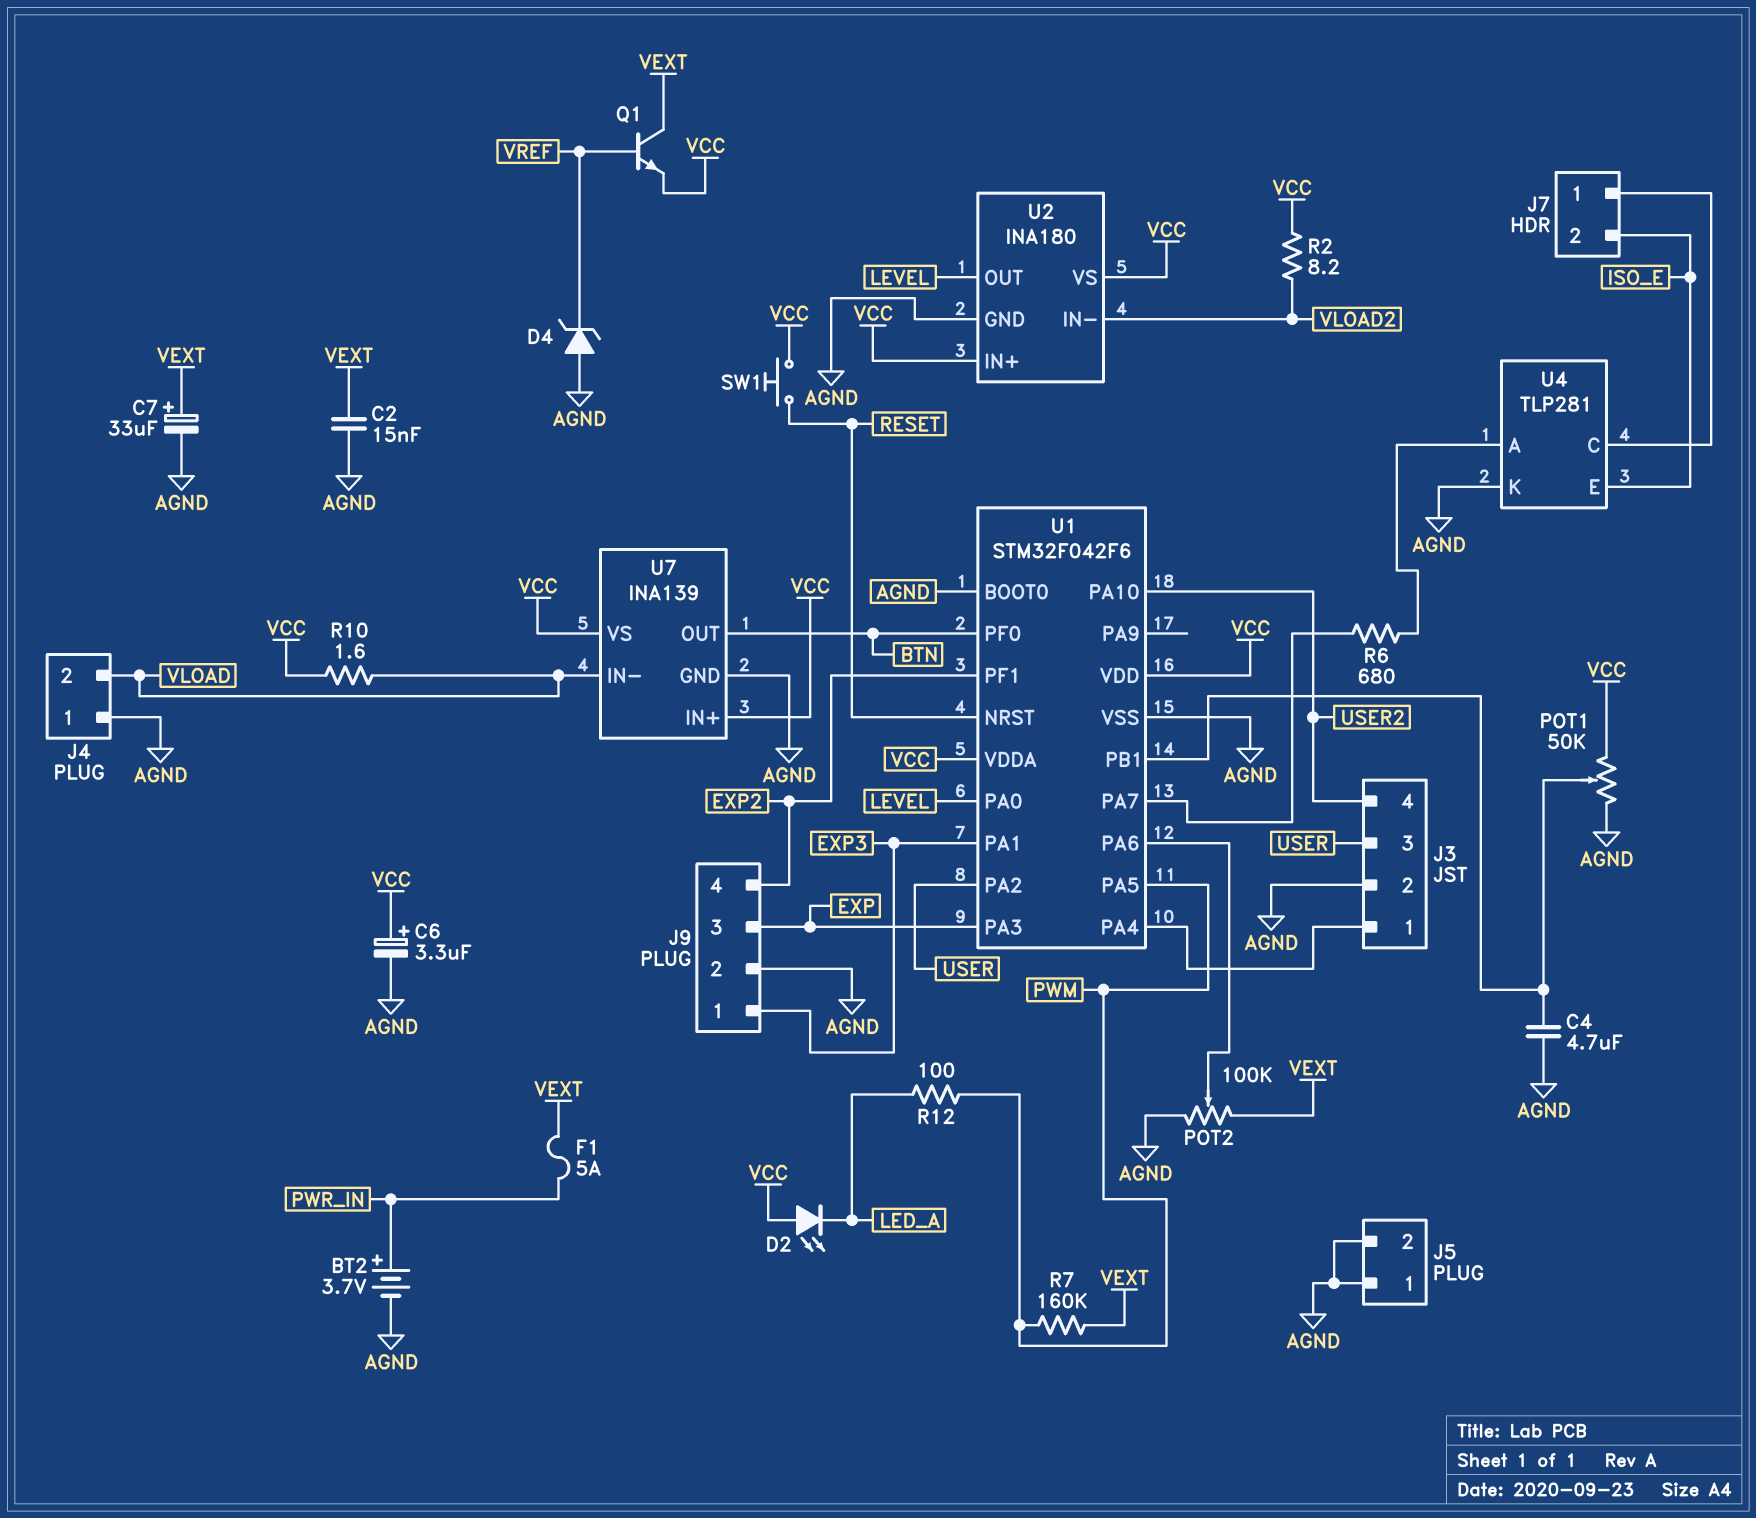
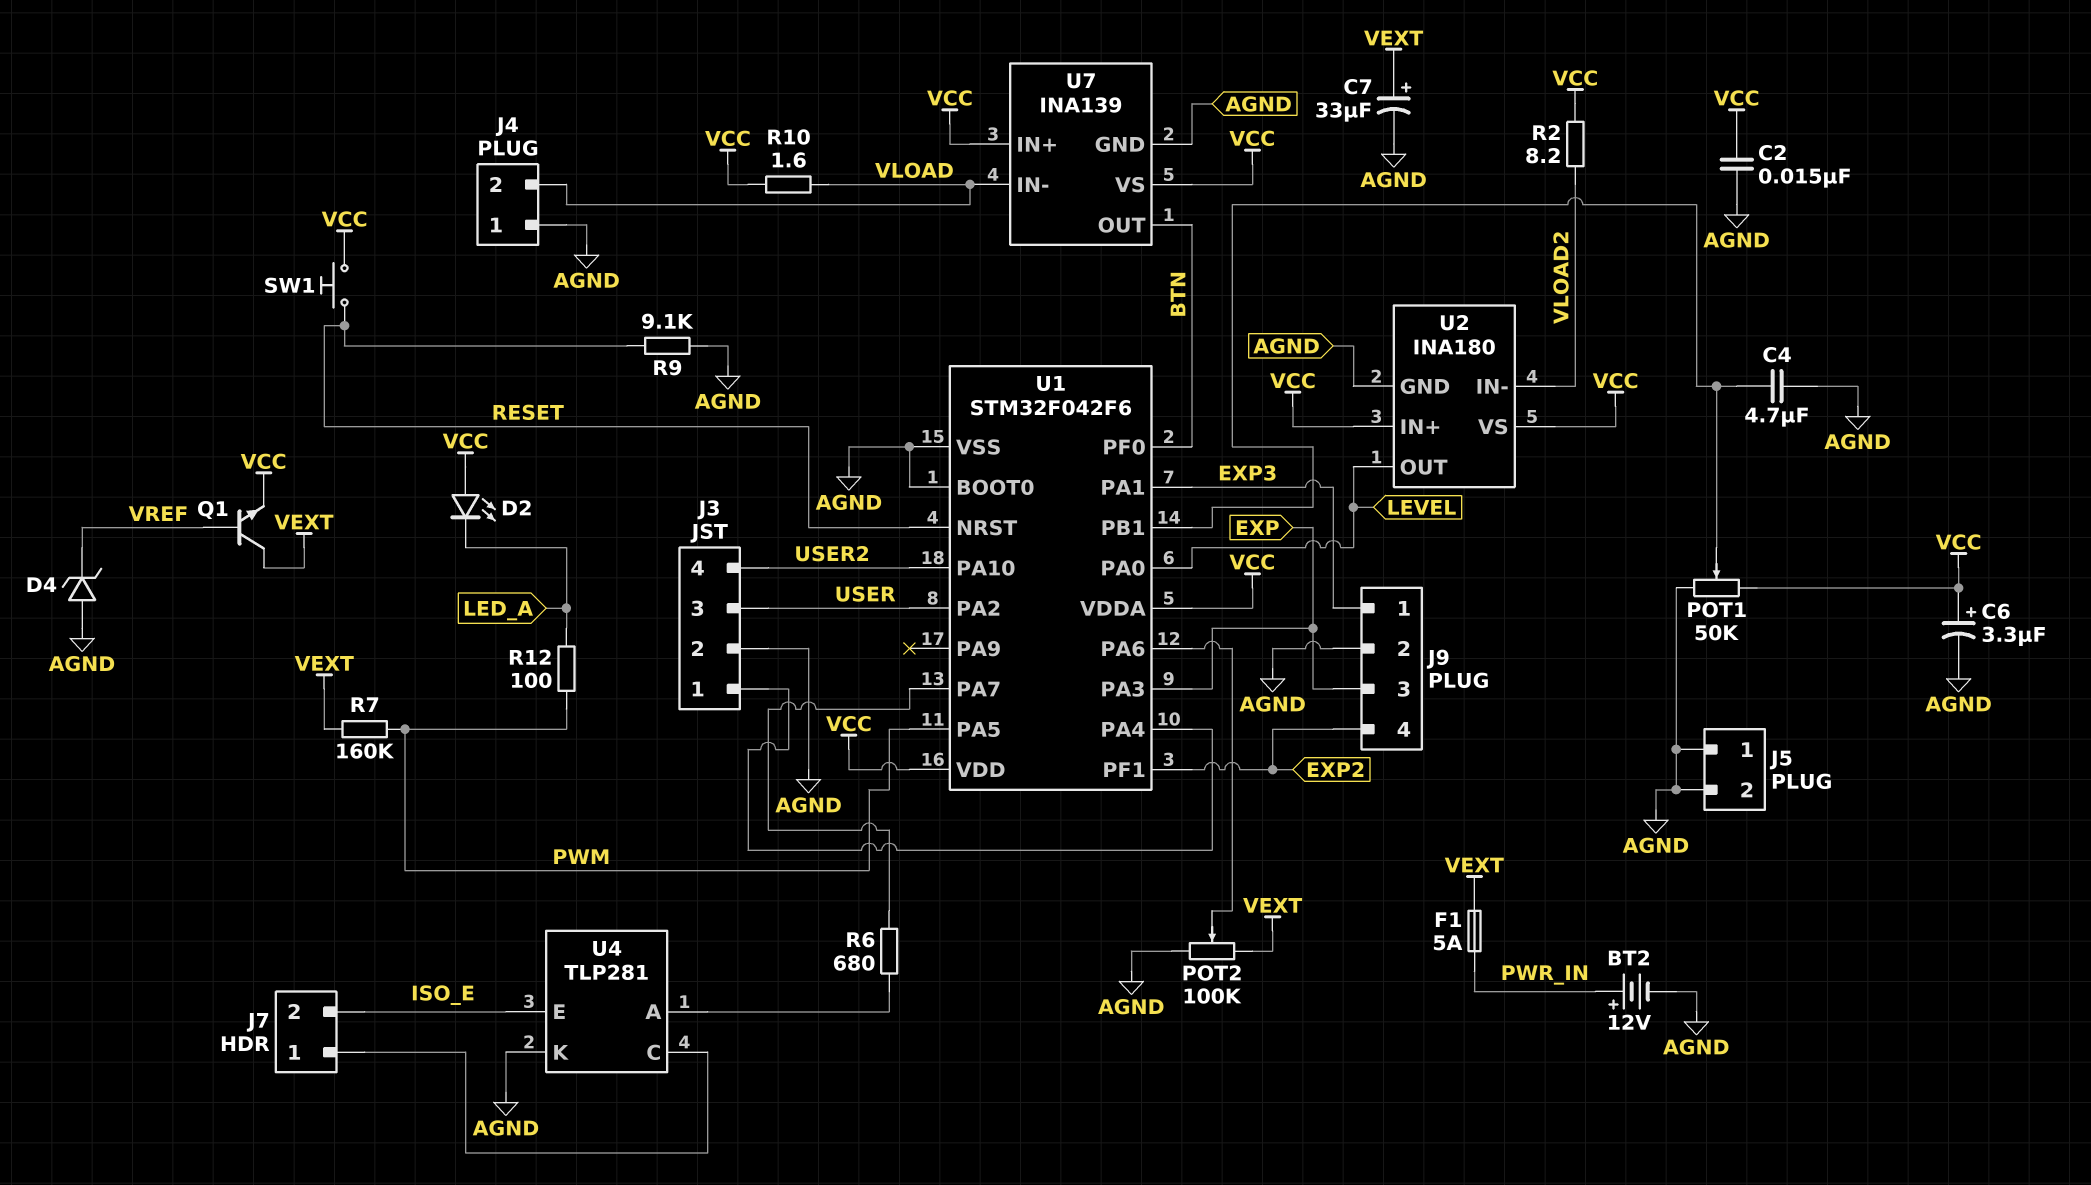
BT2: 3.7V (plus PWR_IN, minus AGND) -> 12V (plus PWR_IN, minus AGND)
C2: 15nF (AGND, VEXT) -> 15nF (AGND, VCC)
R9: none -> 9.1k (AGND, RESET)

